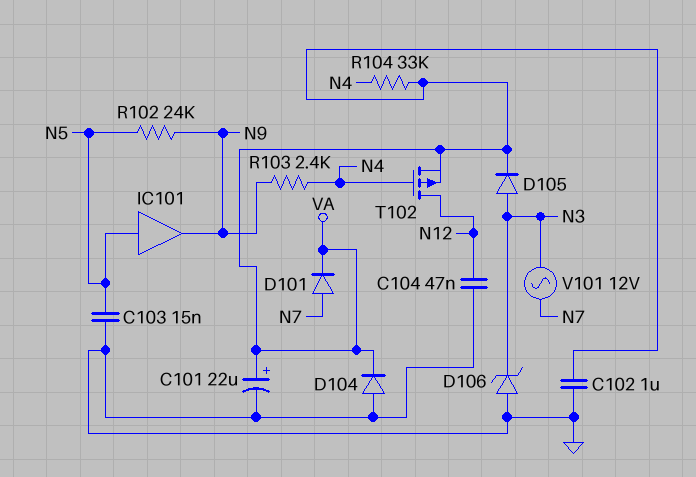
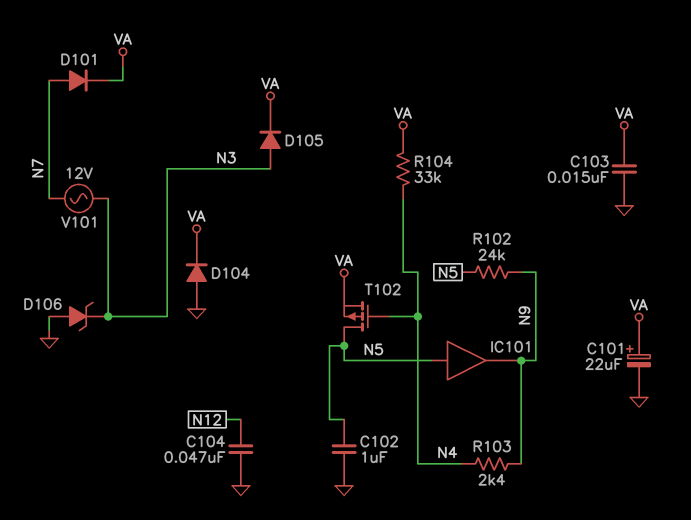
C102: 1uF (GND, VA) -> 1uF (GND, N5)
C103: 15nF (GND, N5) -> 15nF (GND, VA)
T102: PMOS (G N4, D N12, S VA) -> PMOS (G N4, D N5, S VA)

